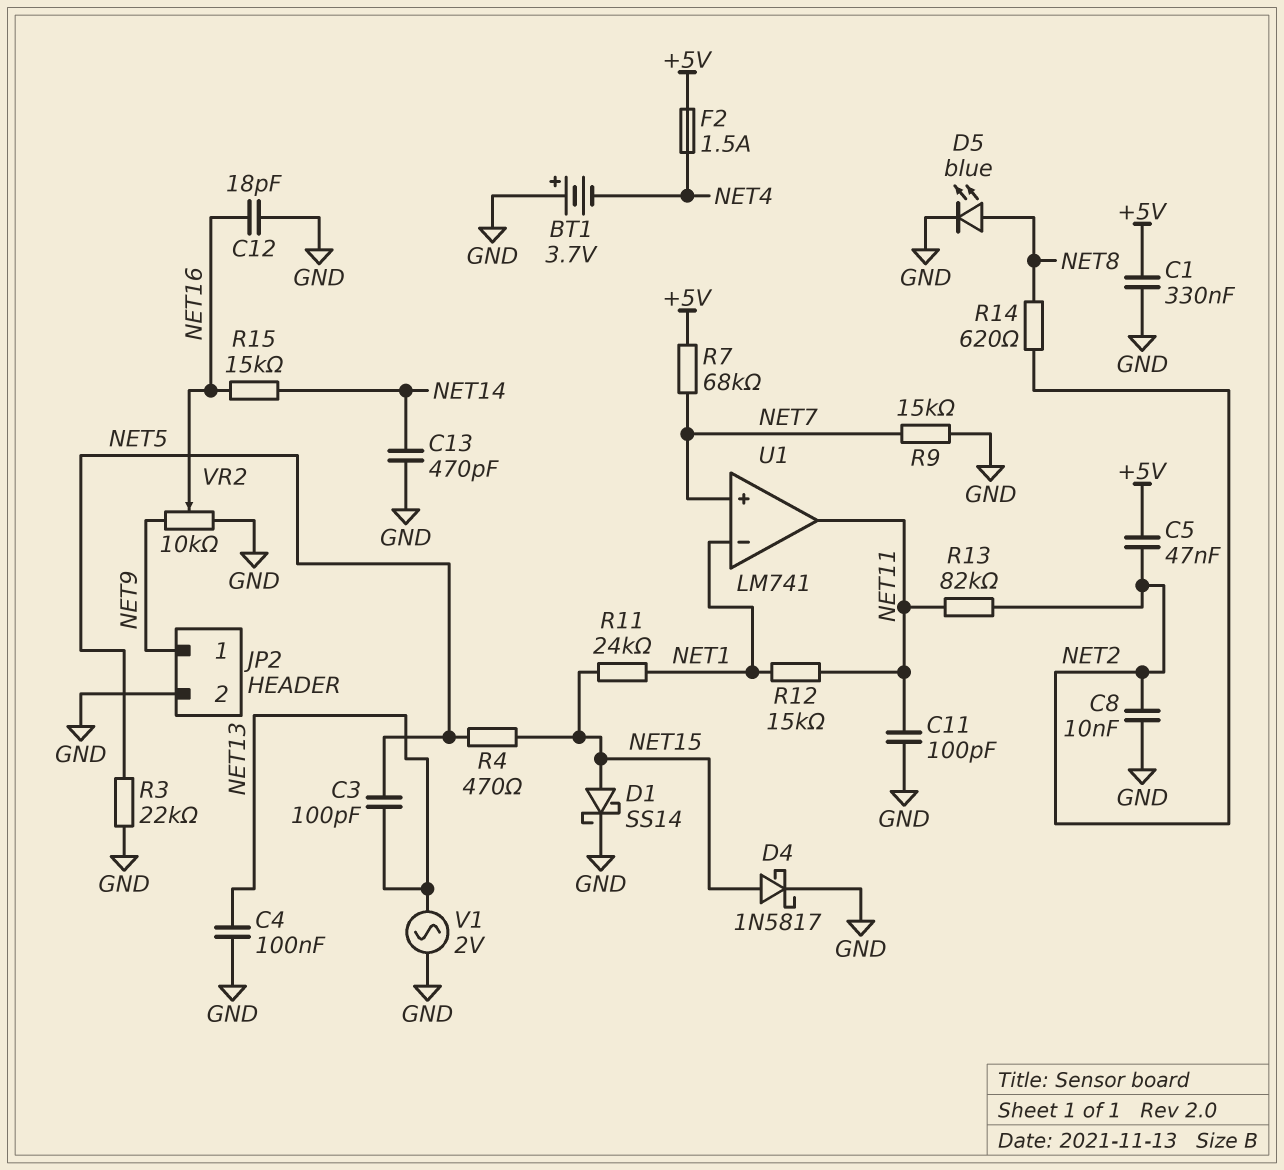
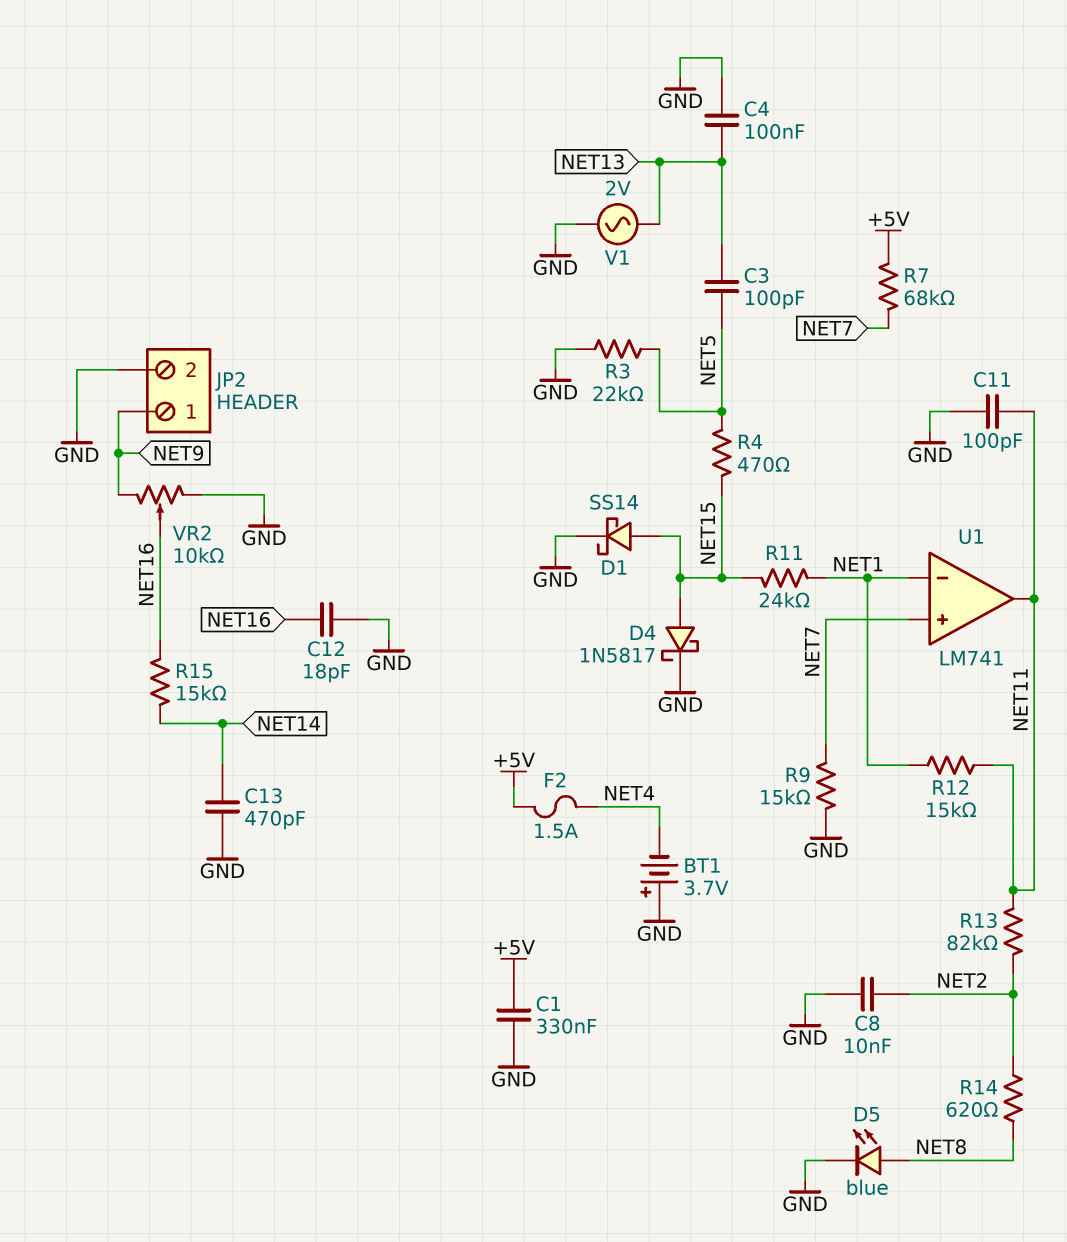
C5: 47nF (+5V, NET2) -> none

